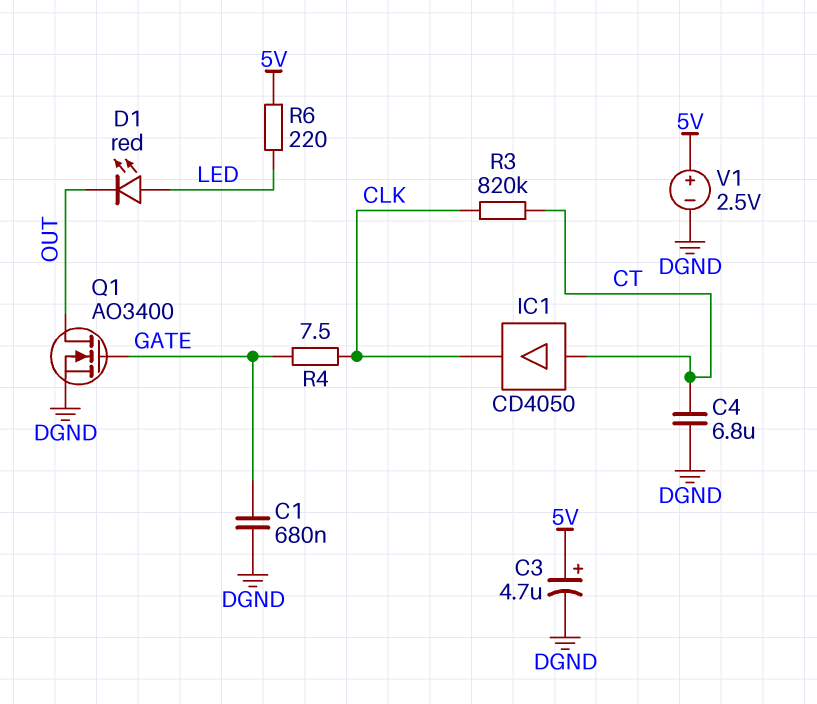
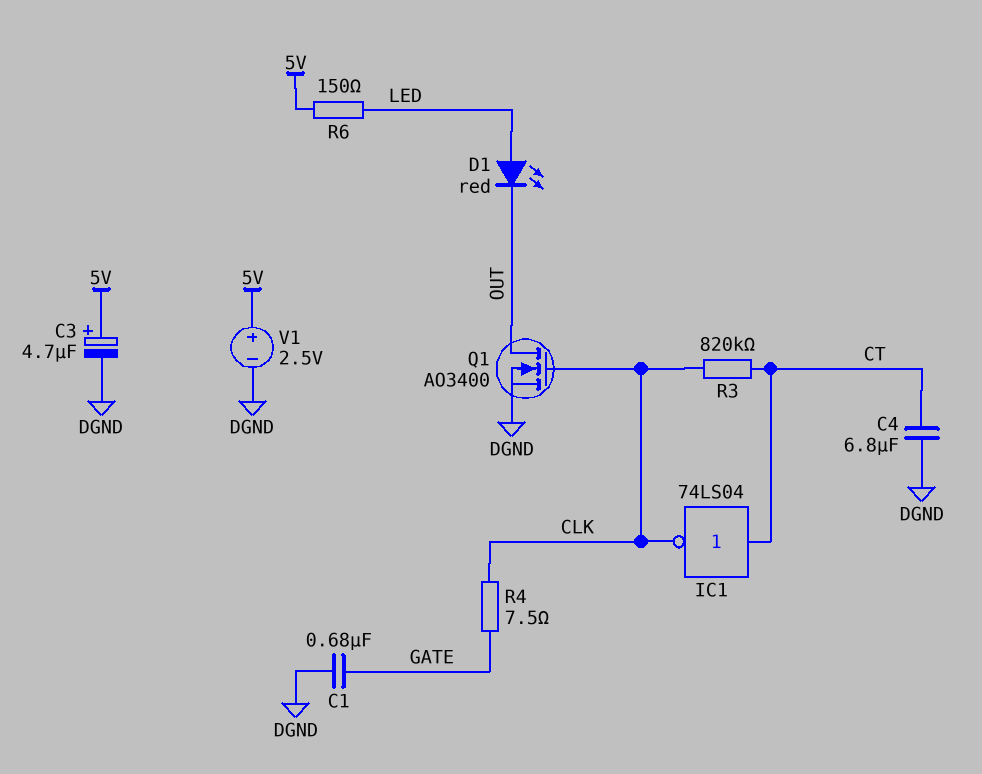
IC1: buffer CD4050 (in CT, out CLK) -> NOT 74LS04 (in CT, out CLK)
Q1: NMOS AO3400 (G GATE, D OUT, S DGND) -> NMOS AO3400 (G CLK, D OUT, S DGND)
R6: 220 (5V, LED) -> 150 (5V, LED)

